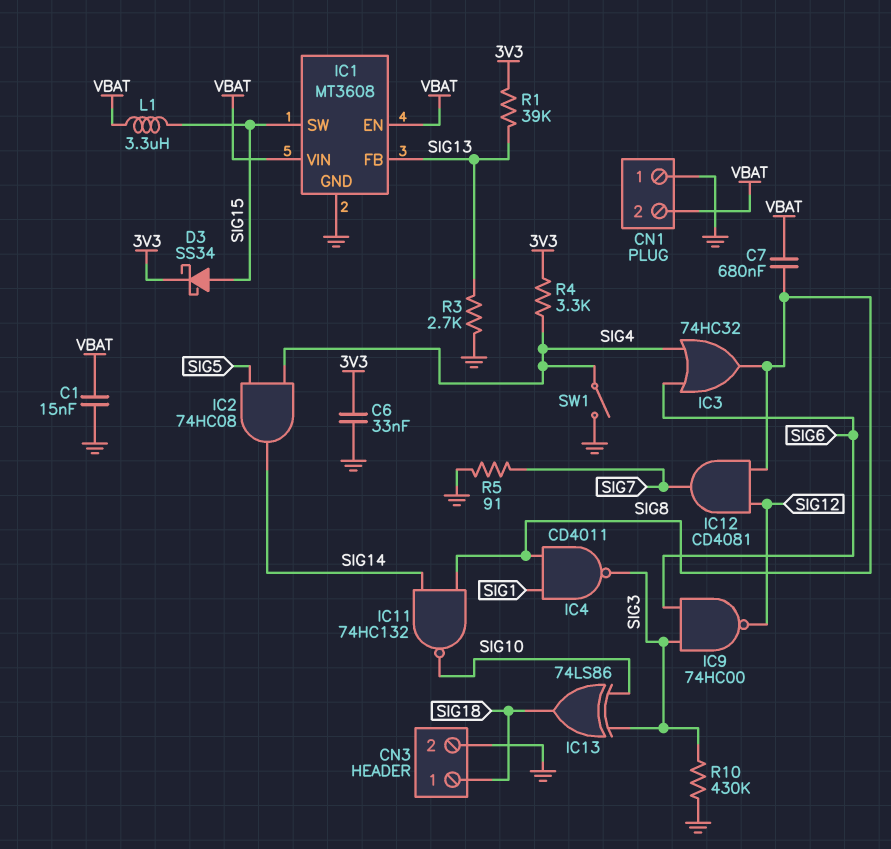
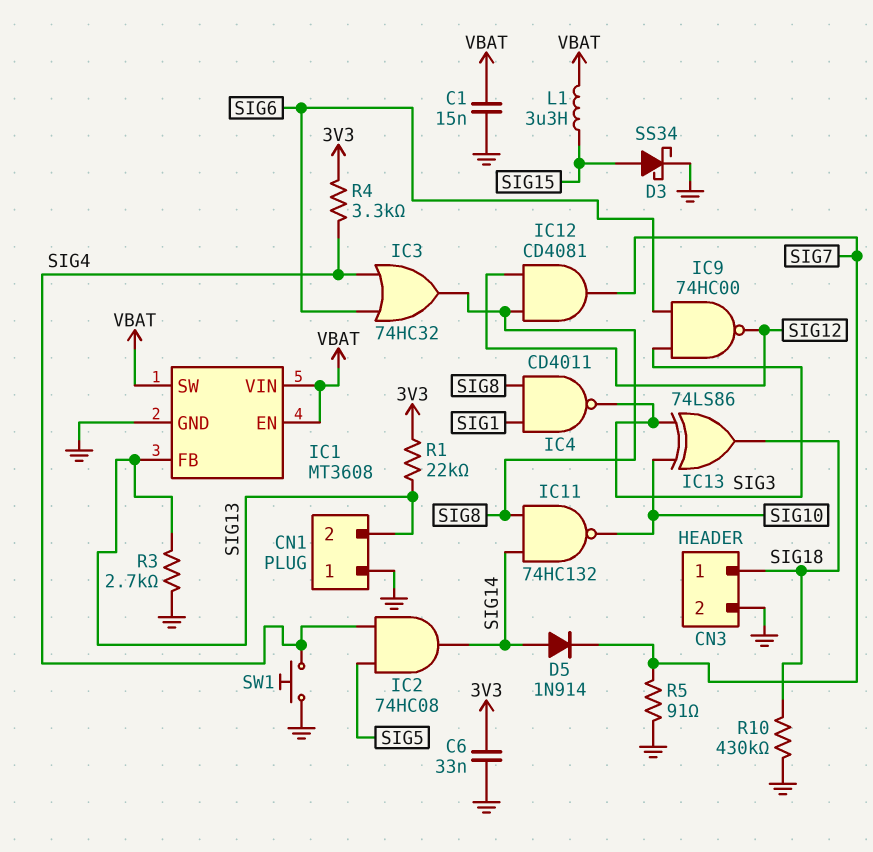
C7: 680nF (SIG8, VBAT) -> none
CN1 pin 2: VBAT -> SIG13
D3: schottky SS34 (A SIG15, K 3V3) -> schottky SS34 (A SIG15, K GND)
D5: none -> diode 1N914 (A SIG14, K SIG7)
IC1 pin SW: SIG15 -> VBAT
R1: 39k (3V3, SIG13) -> 22k (3V3, SIG13)
R10: 430k (GND, SIG3) -> 430k (GND, SIG18)
SW1: switch (GND, SIG4) -> button (GND, SIG4)

